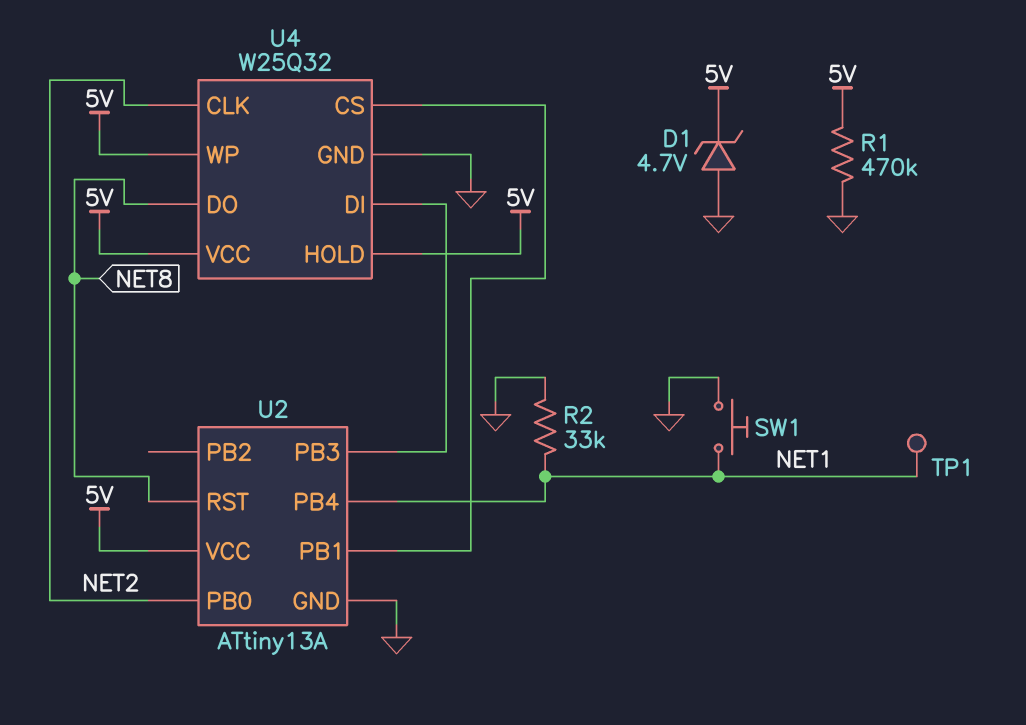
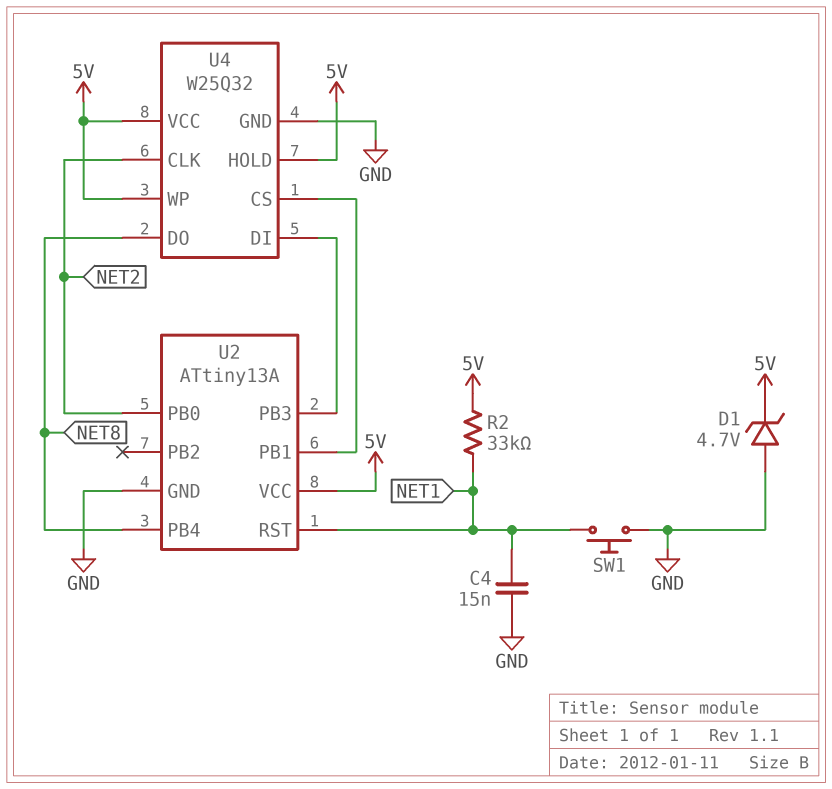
C4: none -> 15nF (GND, NET1)
R1: 470k (5V, GND) -> none
R2: 33k (GND, NET1) -> 33k (5V, NET1)
TP1: test point (NET1) -> none
U2 pin PB4: NET1 -> NET8
U2 pin RST: NET8 -> NET1

